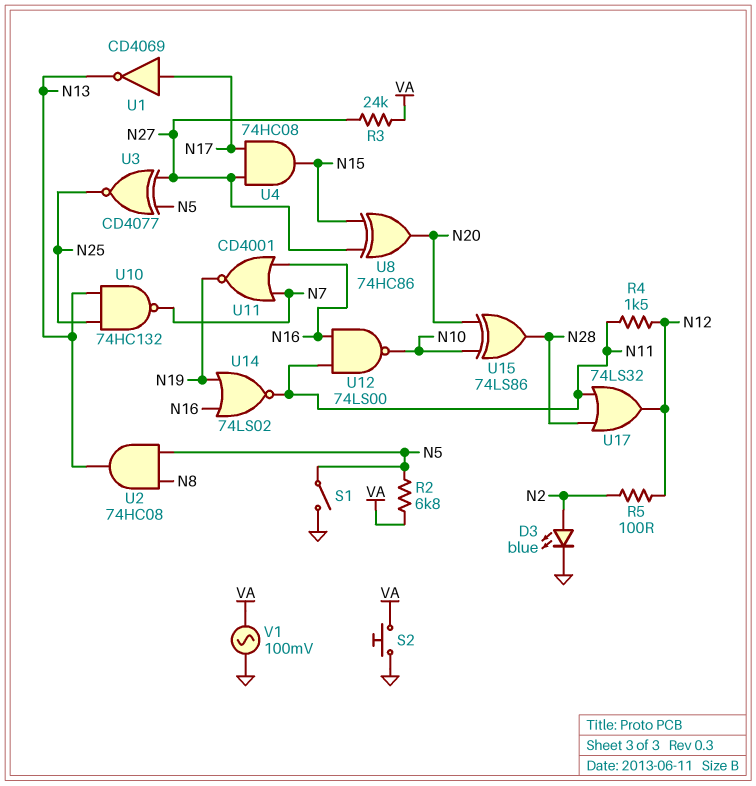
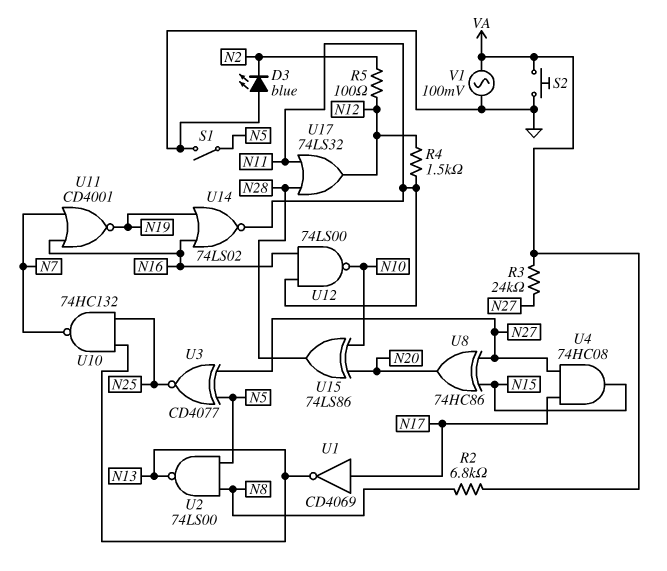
D3: LED blue (A N2, K GND) -> LED blue (A GND, K N2)
R2: 6.8k (N5, VA) -> 6.8k (N8, VA)
U2: AND 74HC08 (in N5, in N8, out N13) -> NAND 74LS00 (in N5, in N8, out N13)

